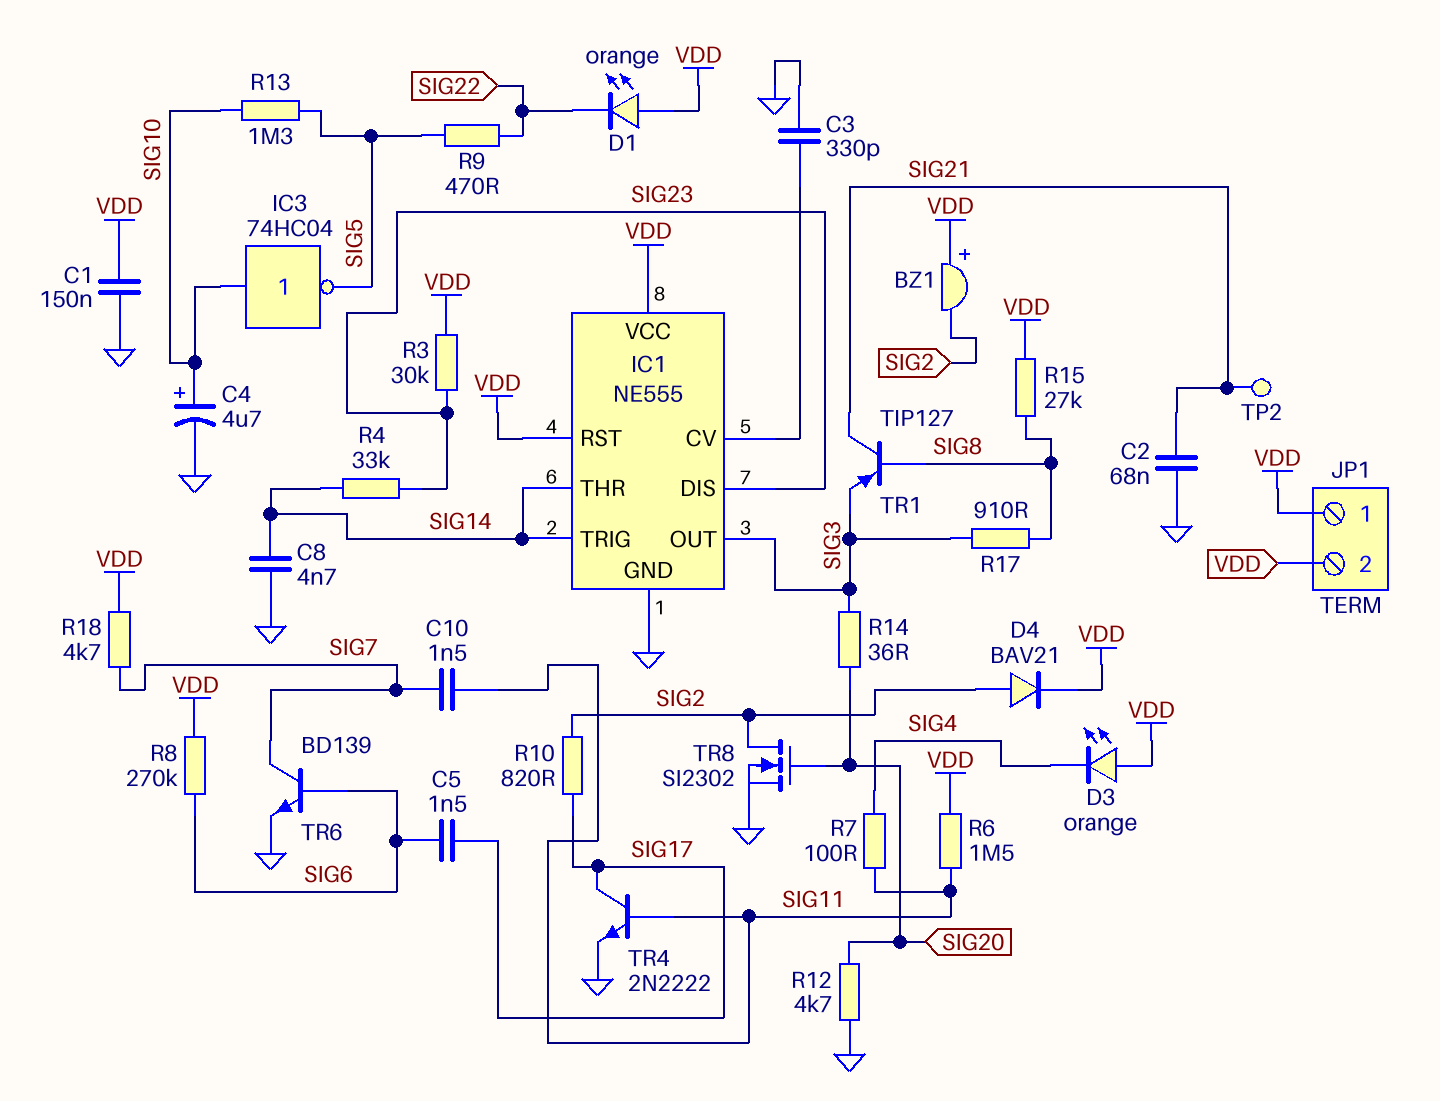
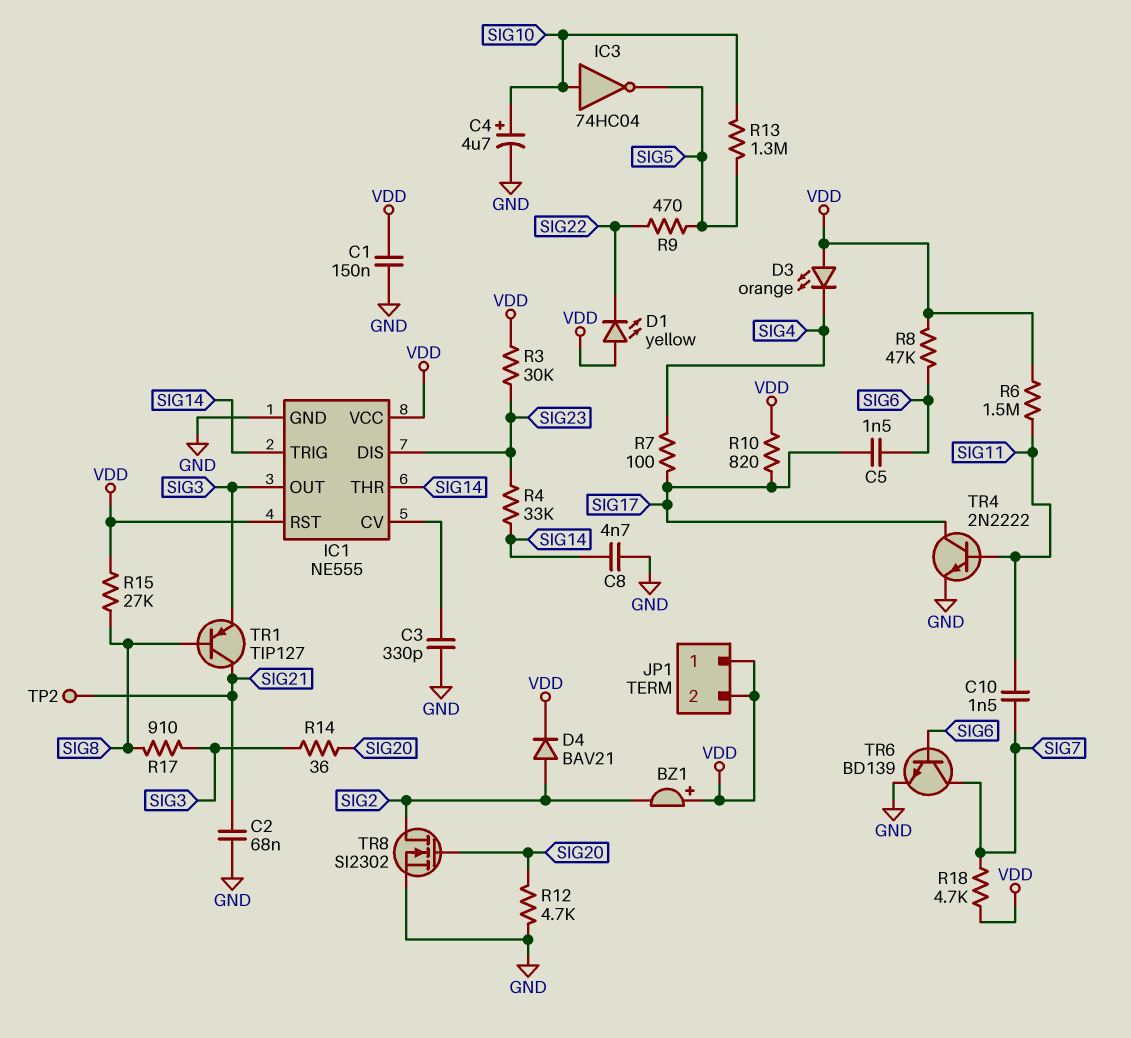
D1: LED orange (A VDD, K SIG22) -> LED yellow (A VDD, K SIG22)
R7: 100 (SIG4, SIG11) -> 100 (SIG4, SIG17)
R8: 270k (SIG6, VDD) -> 47k (SIG6, VDD)
R10: 820 (SIG2, SIG17) -> 820 (SIG17, VDD)

